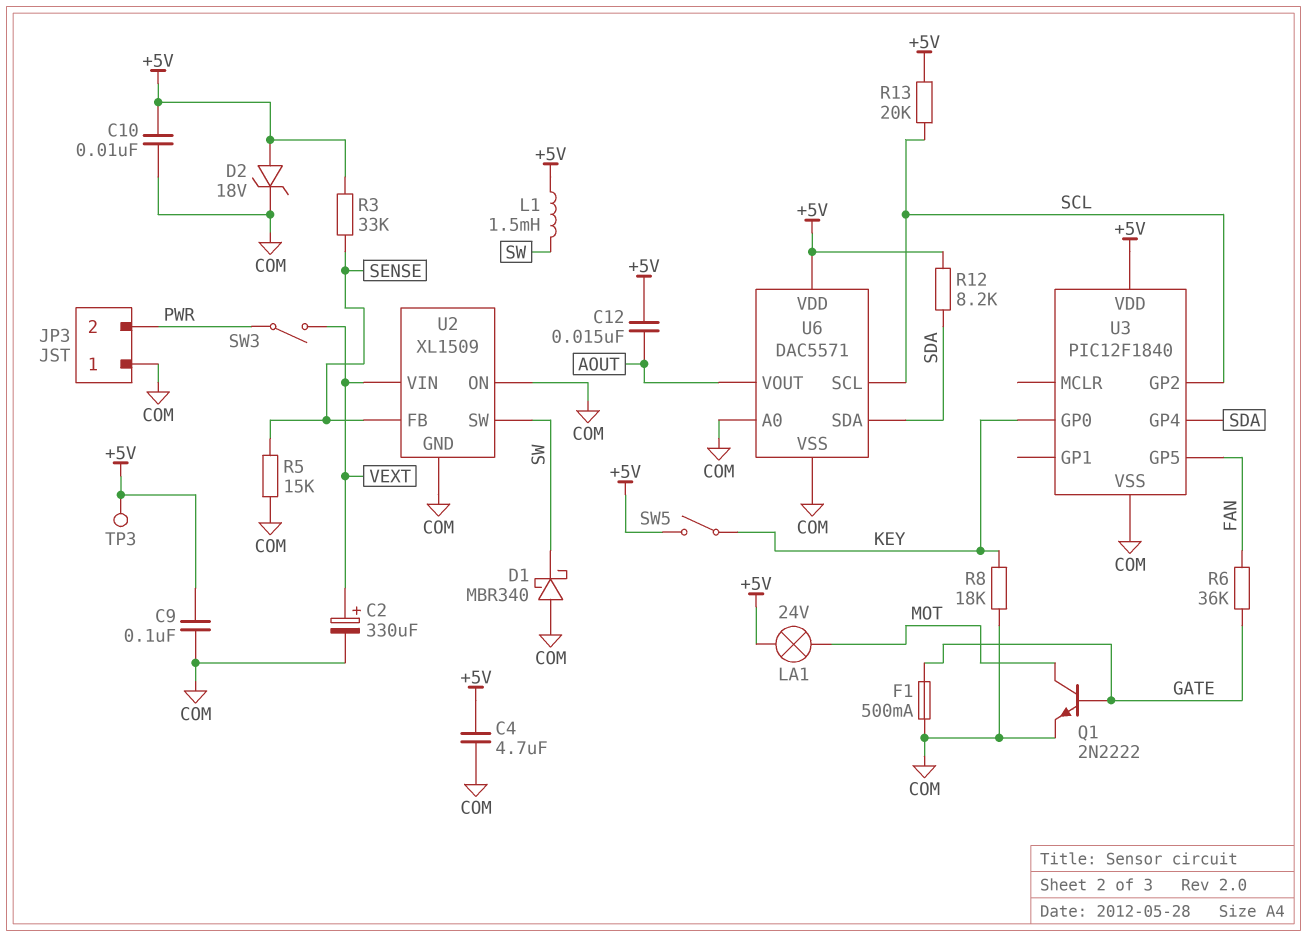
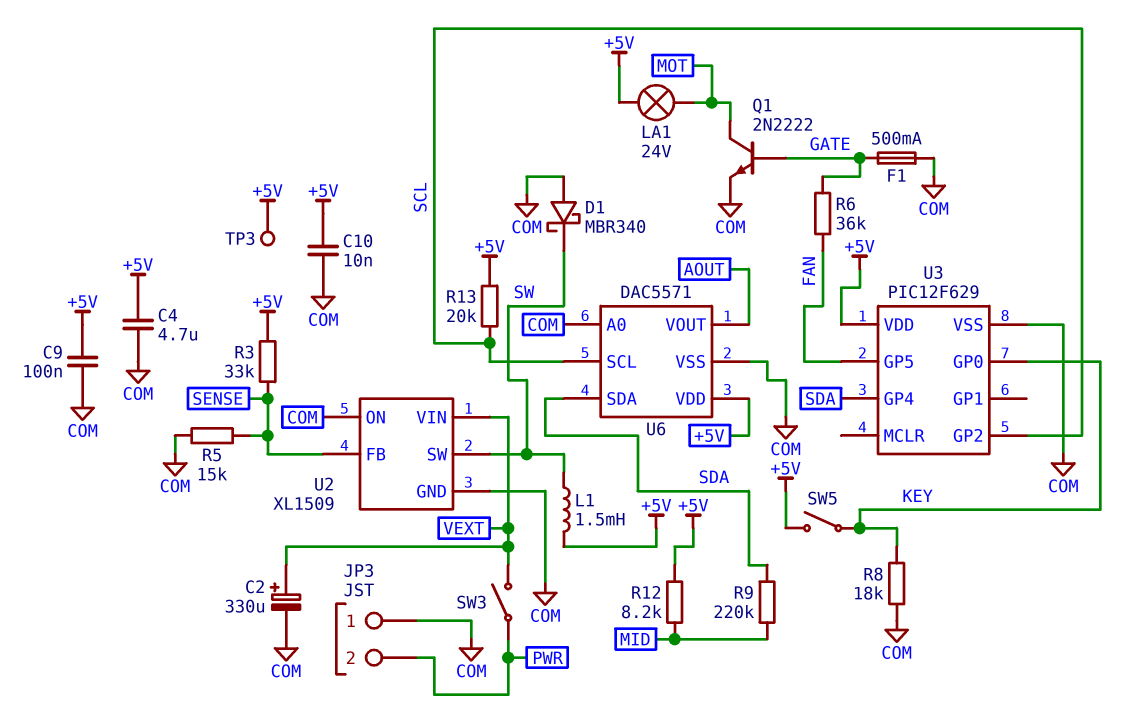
C12: 15nF (+5V, AOUT) -> none
D2: zener 18V (A +5V, K COM) -> none
R9: none -> 220k (MID, SDA)
R12: 8.2k (+5V, SDA) -> 8.2k (+5V, MID)
U3: PIC12F1840 -> PIC12F629

